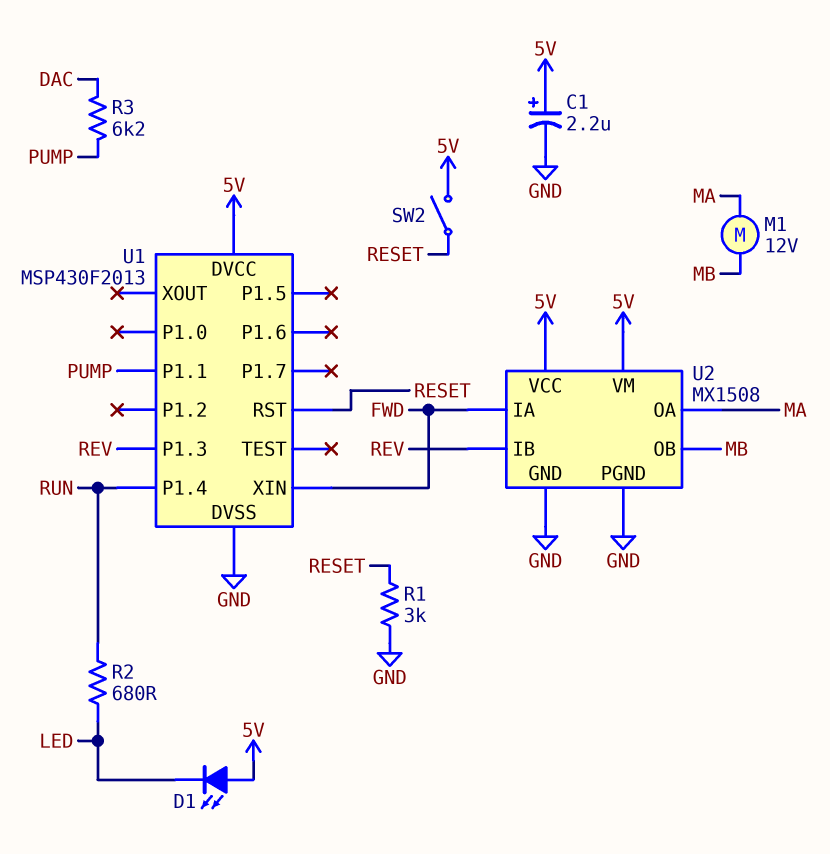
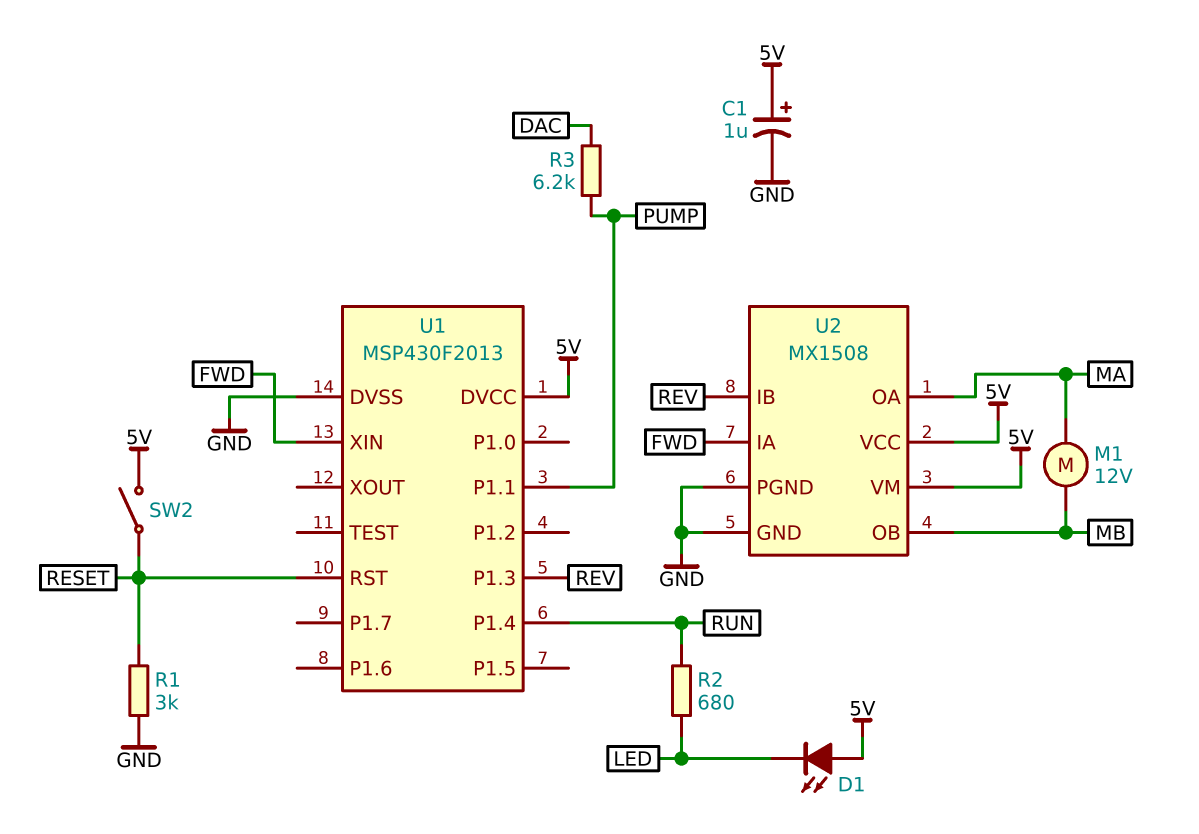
C1: 2.2uF (plus 5V, minus GND) -> 1uF (plus 5V, minus GND)

